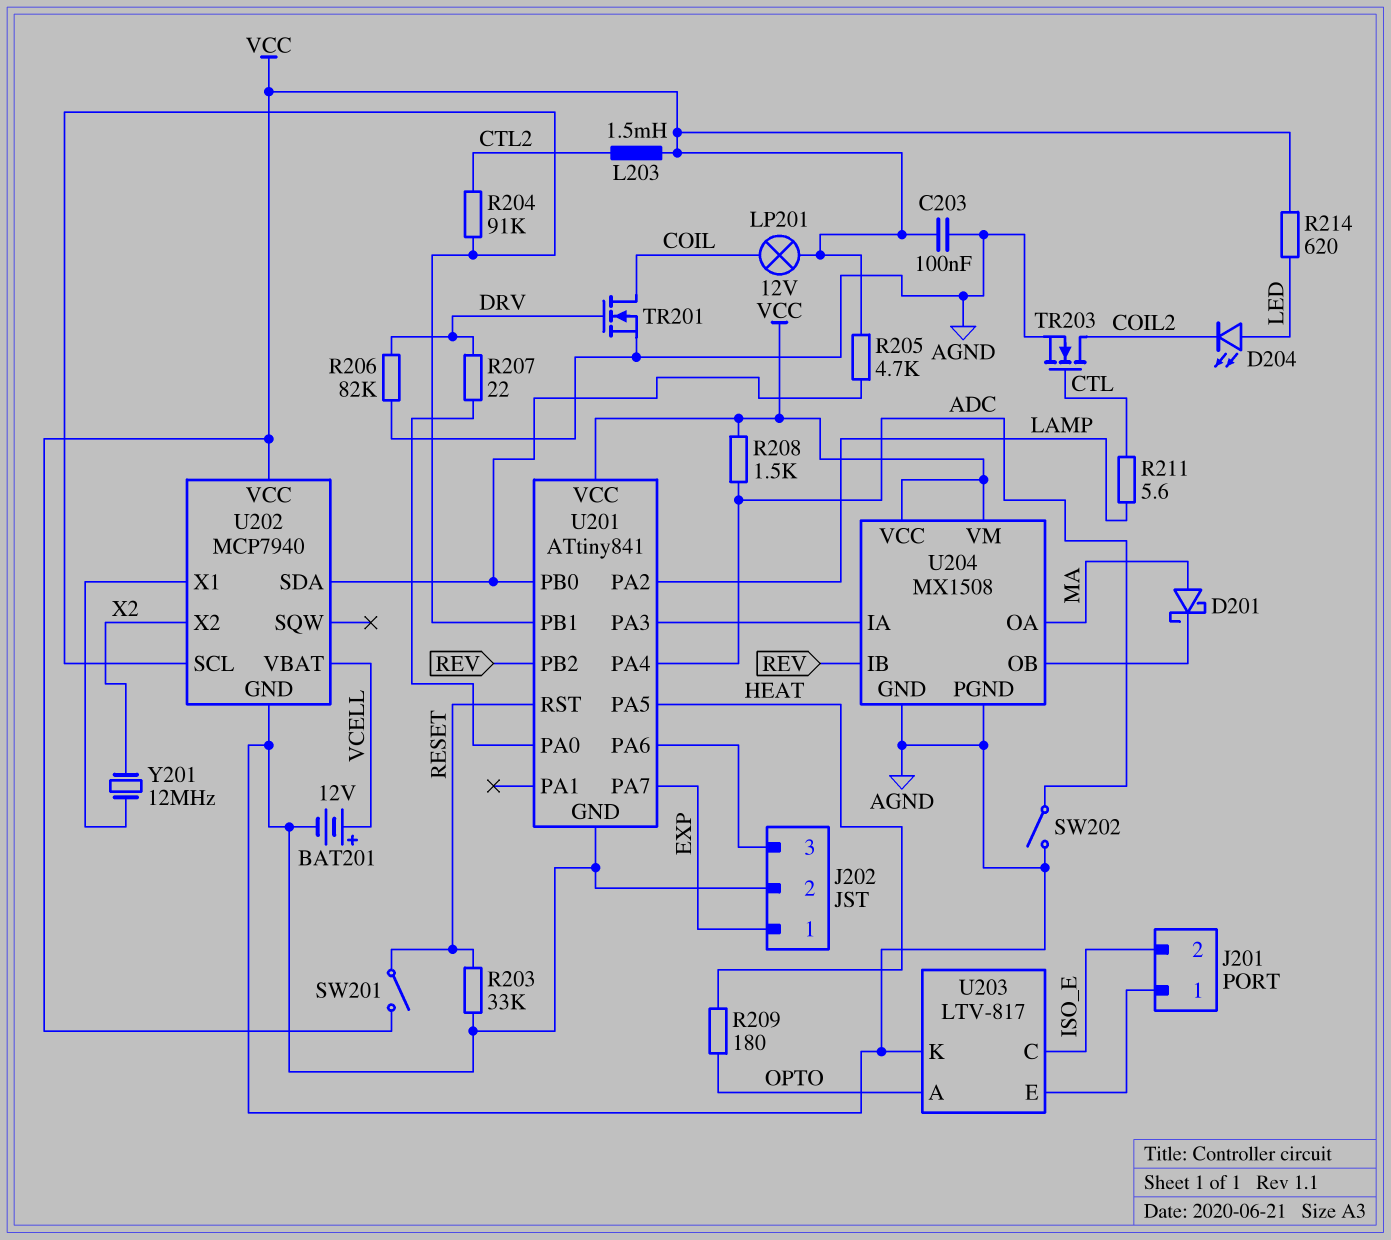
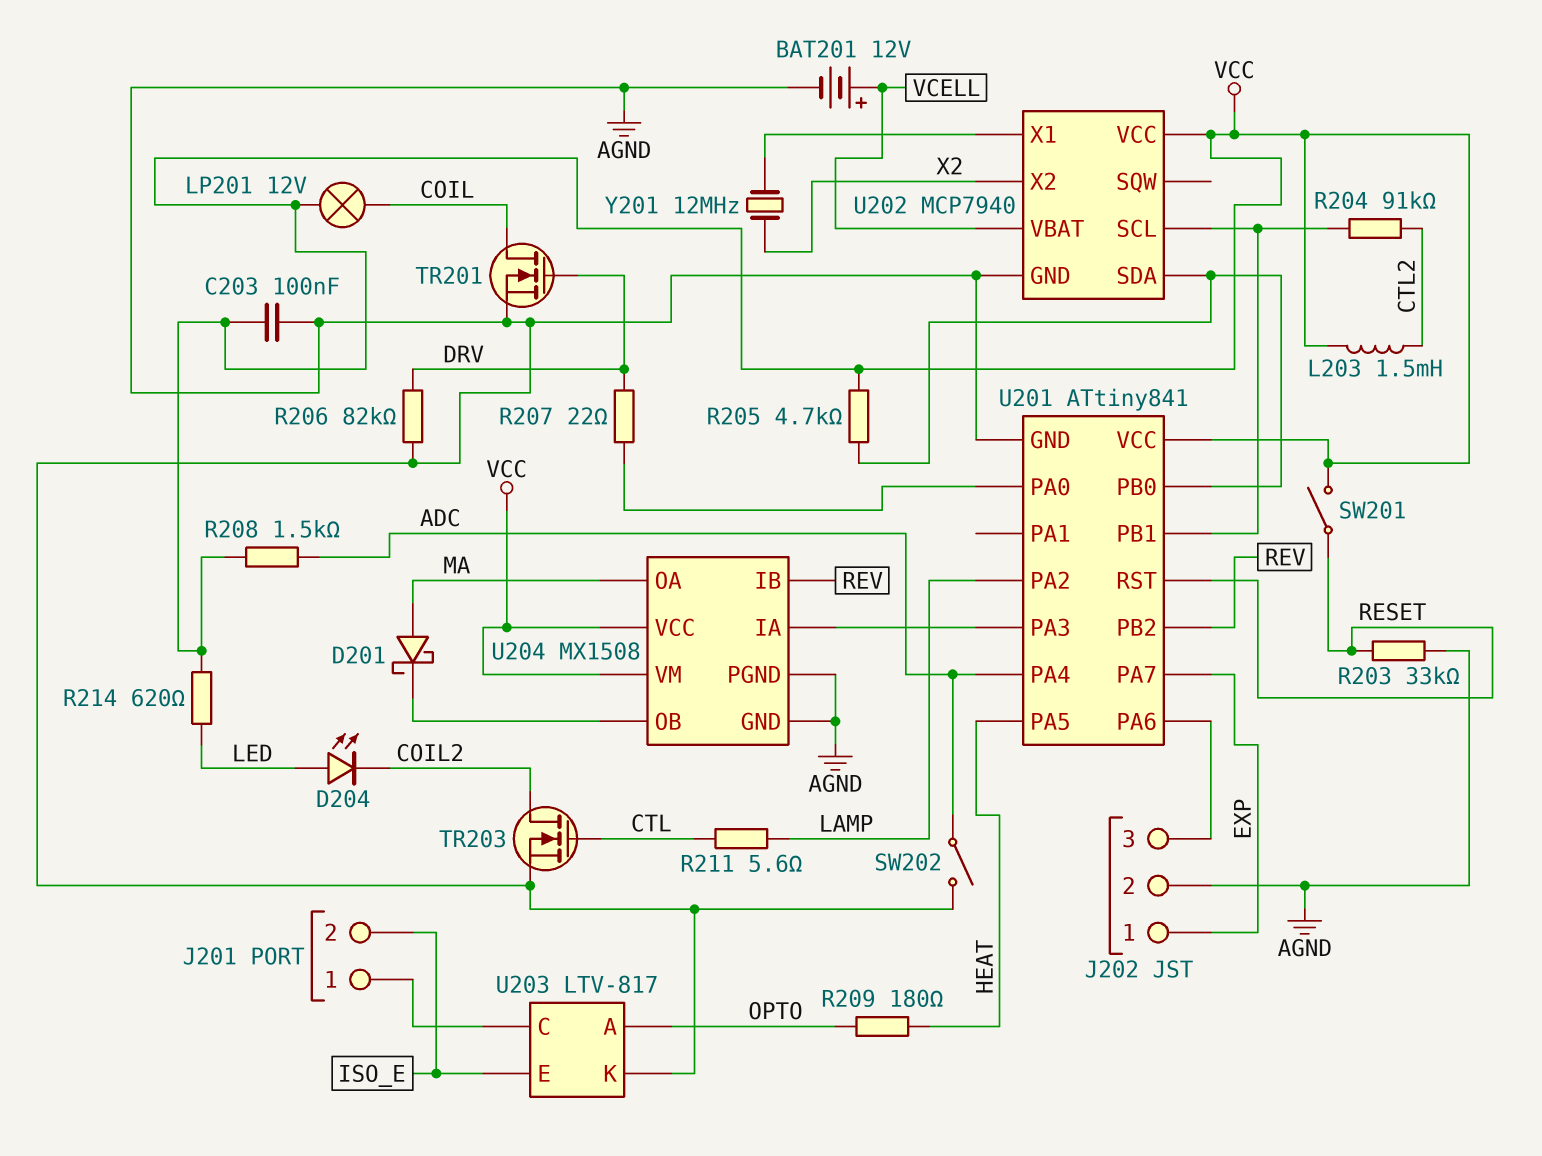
U203 pin C: ISO_E -> J201/1
U203 pin E: J201/1 -> ISO_E

